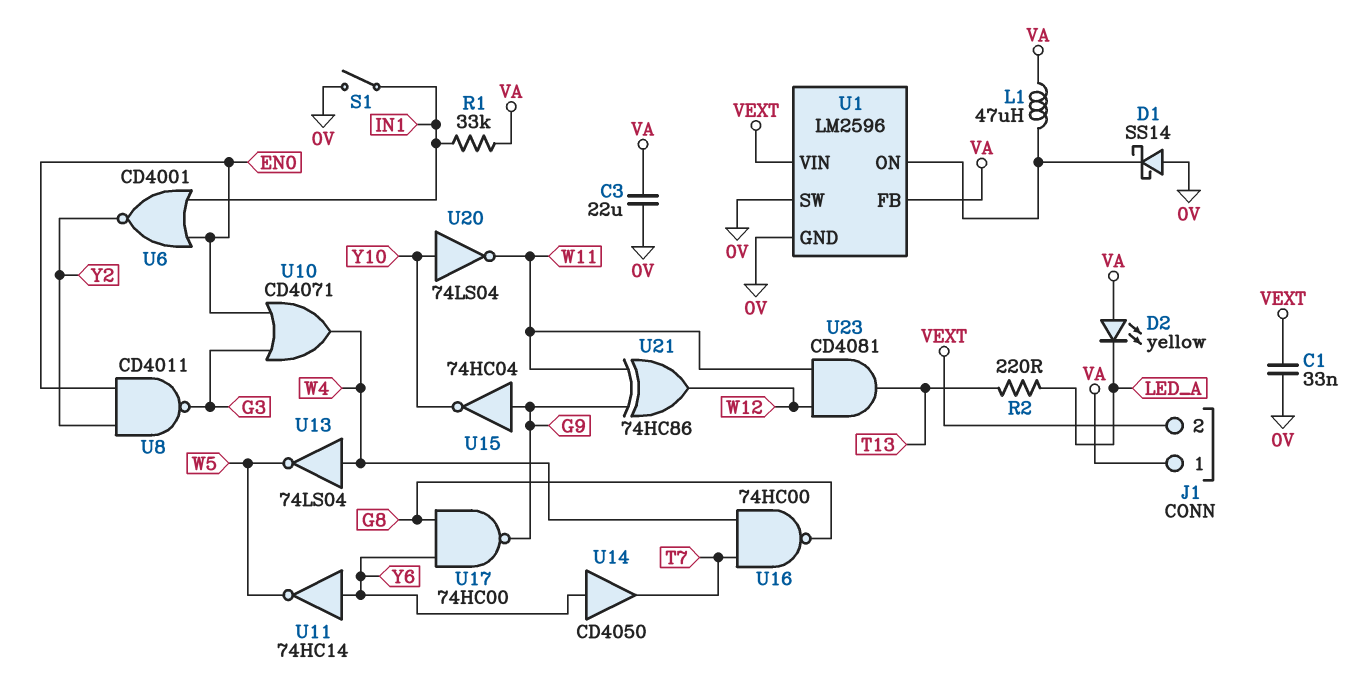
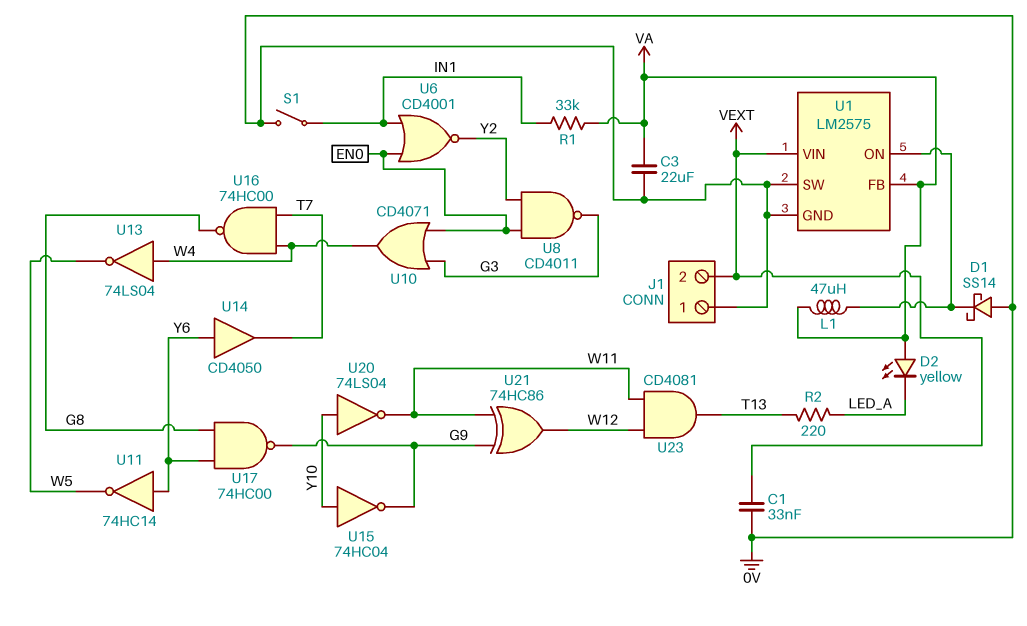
J1 pin 1: VA -> 0V
U1: LM2596 -> LM2575
U15: NOT 74HC04 (in G9, out Y10) -> NOT 74HC04 (in Y10, out G9)

